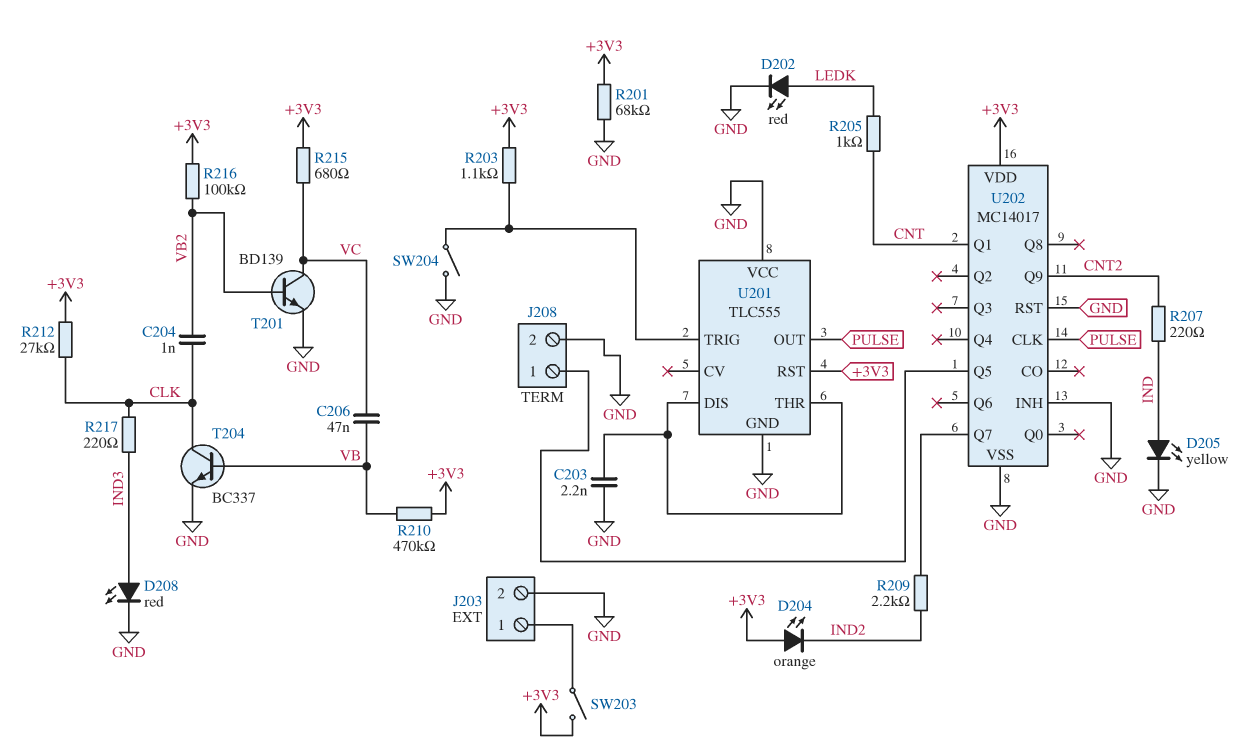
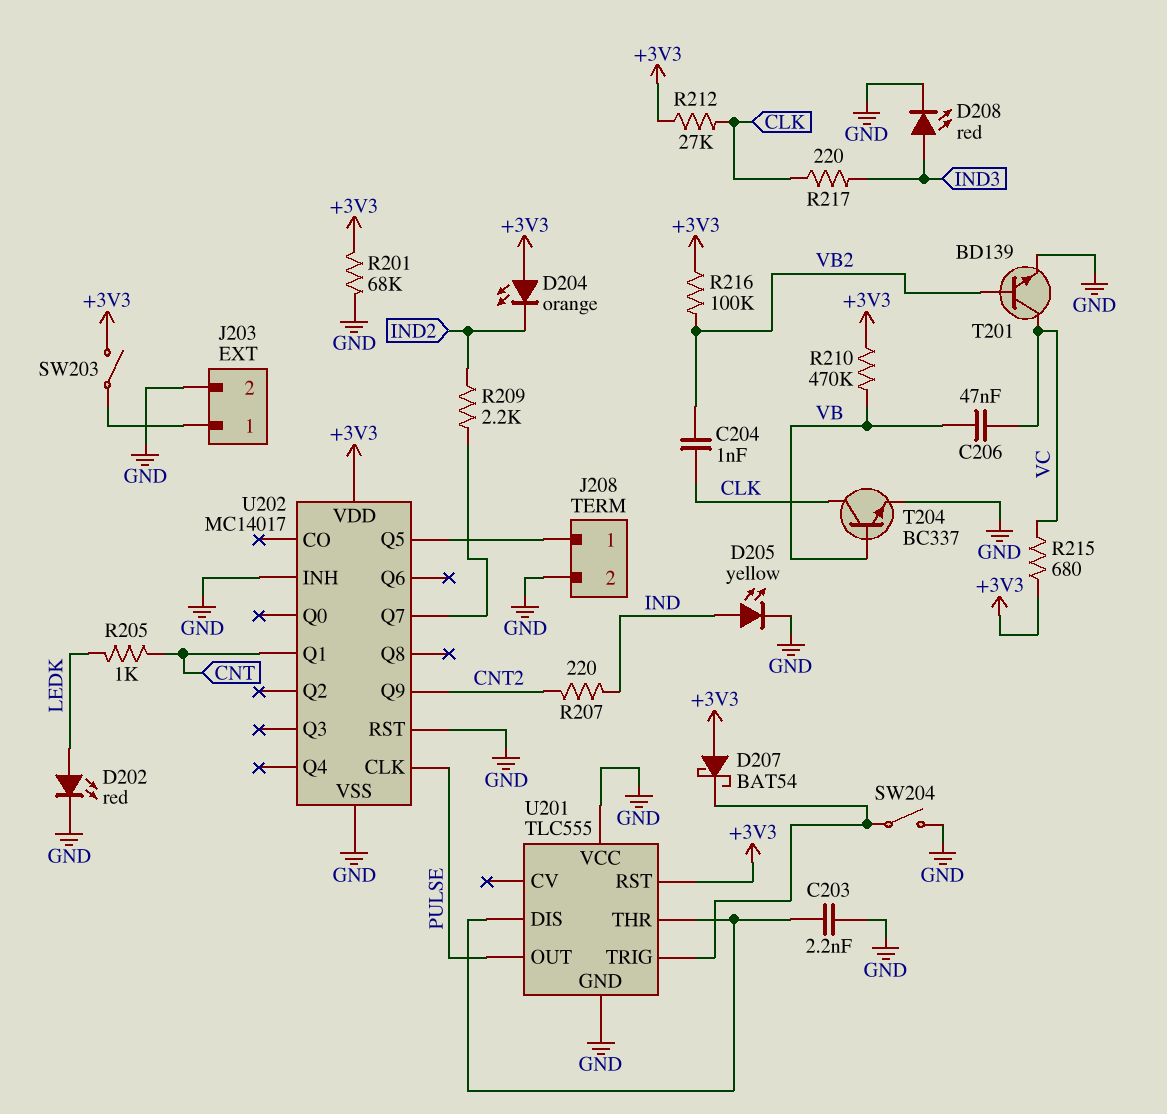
D207: none -> schottky BAT54 (A +3V3, K U201/TRIG)
R203: 1.1k (+3V3, U201/TRIG) -> none

